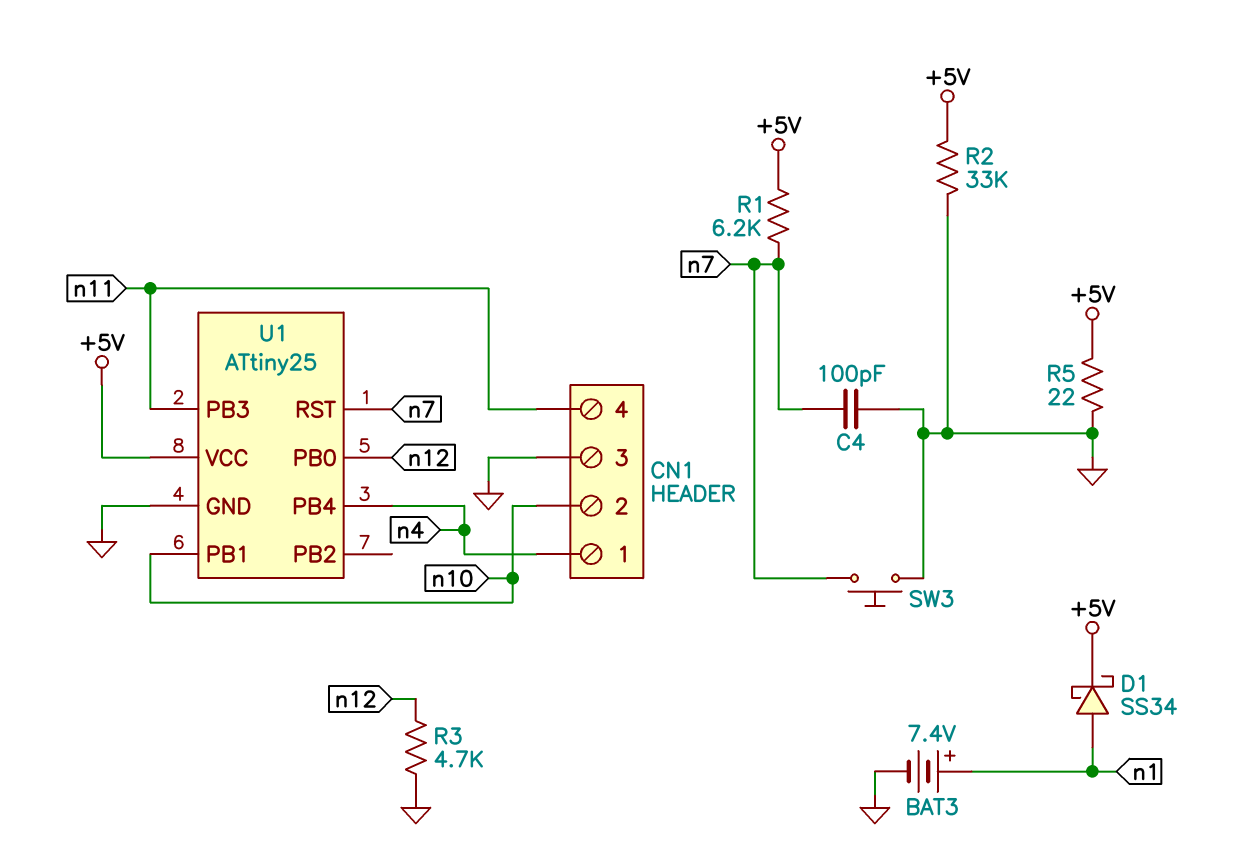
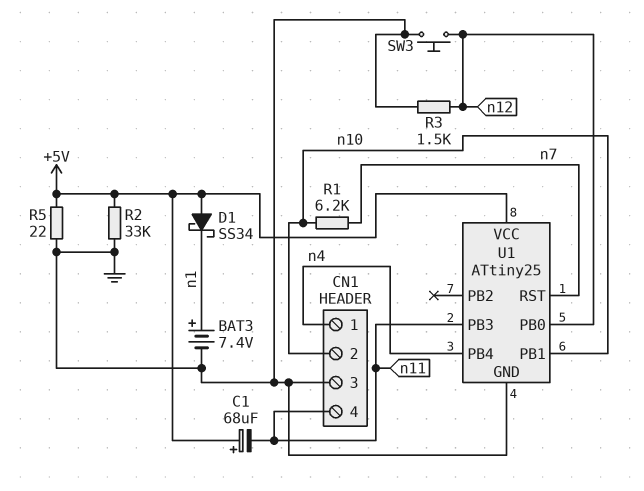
C1: none -> 68uF (plus +5V, minus n11)
C4: 100pF (GND, n7) -> none
D1: schottky SS34 (A n1, K +5V) -> schottky SS34 (A +5V, K n1)
R1: 6.2k (+5V, n7) -> 6.2k (n7, n10)
R3: 4.7k (GND, n12) -> 1.5k (GND, n12)
SW3: button (GND, n7) -> button (GND, n12)

